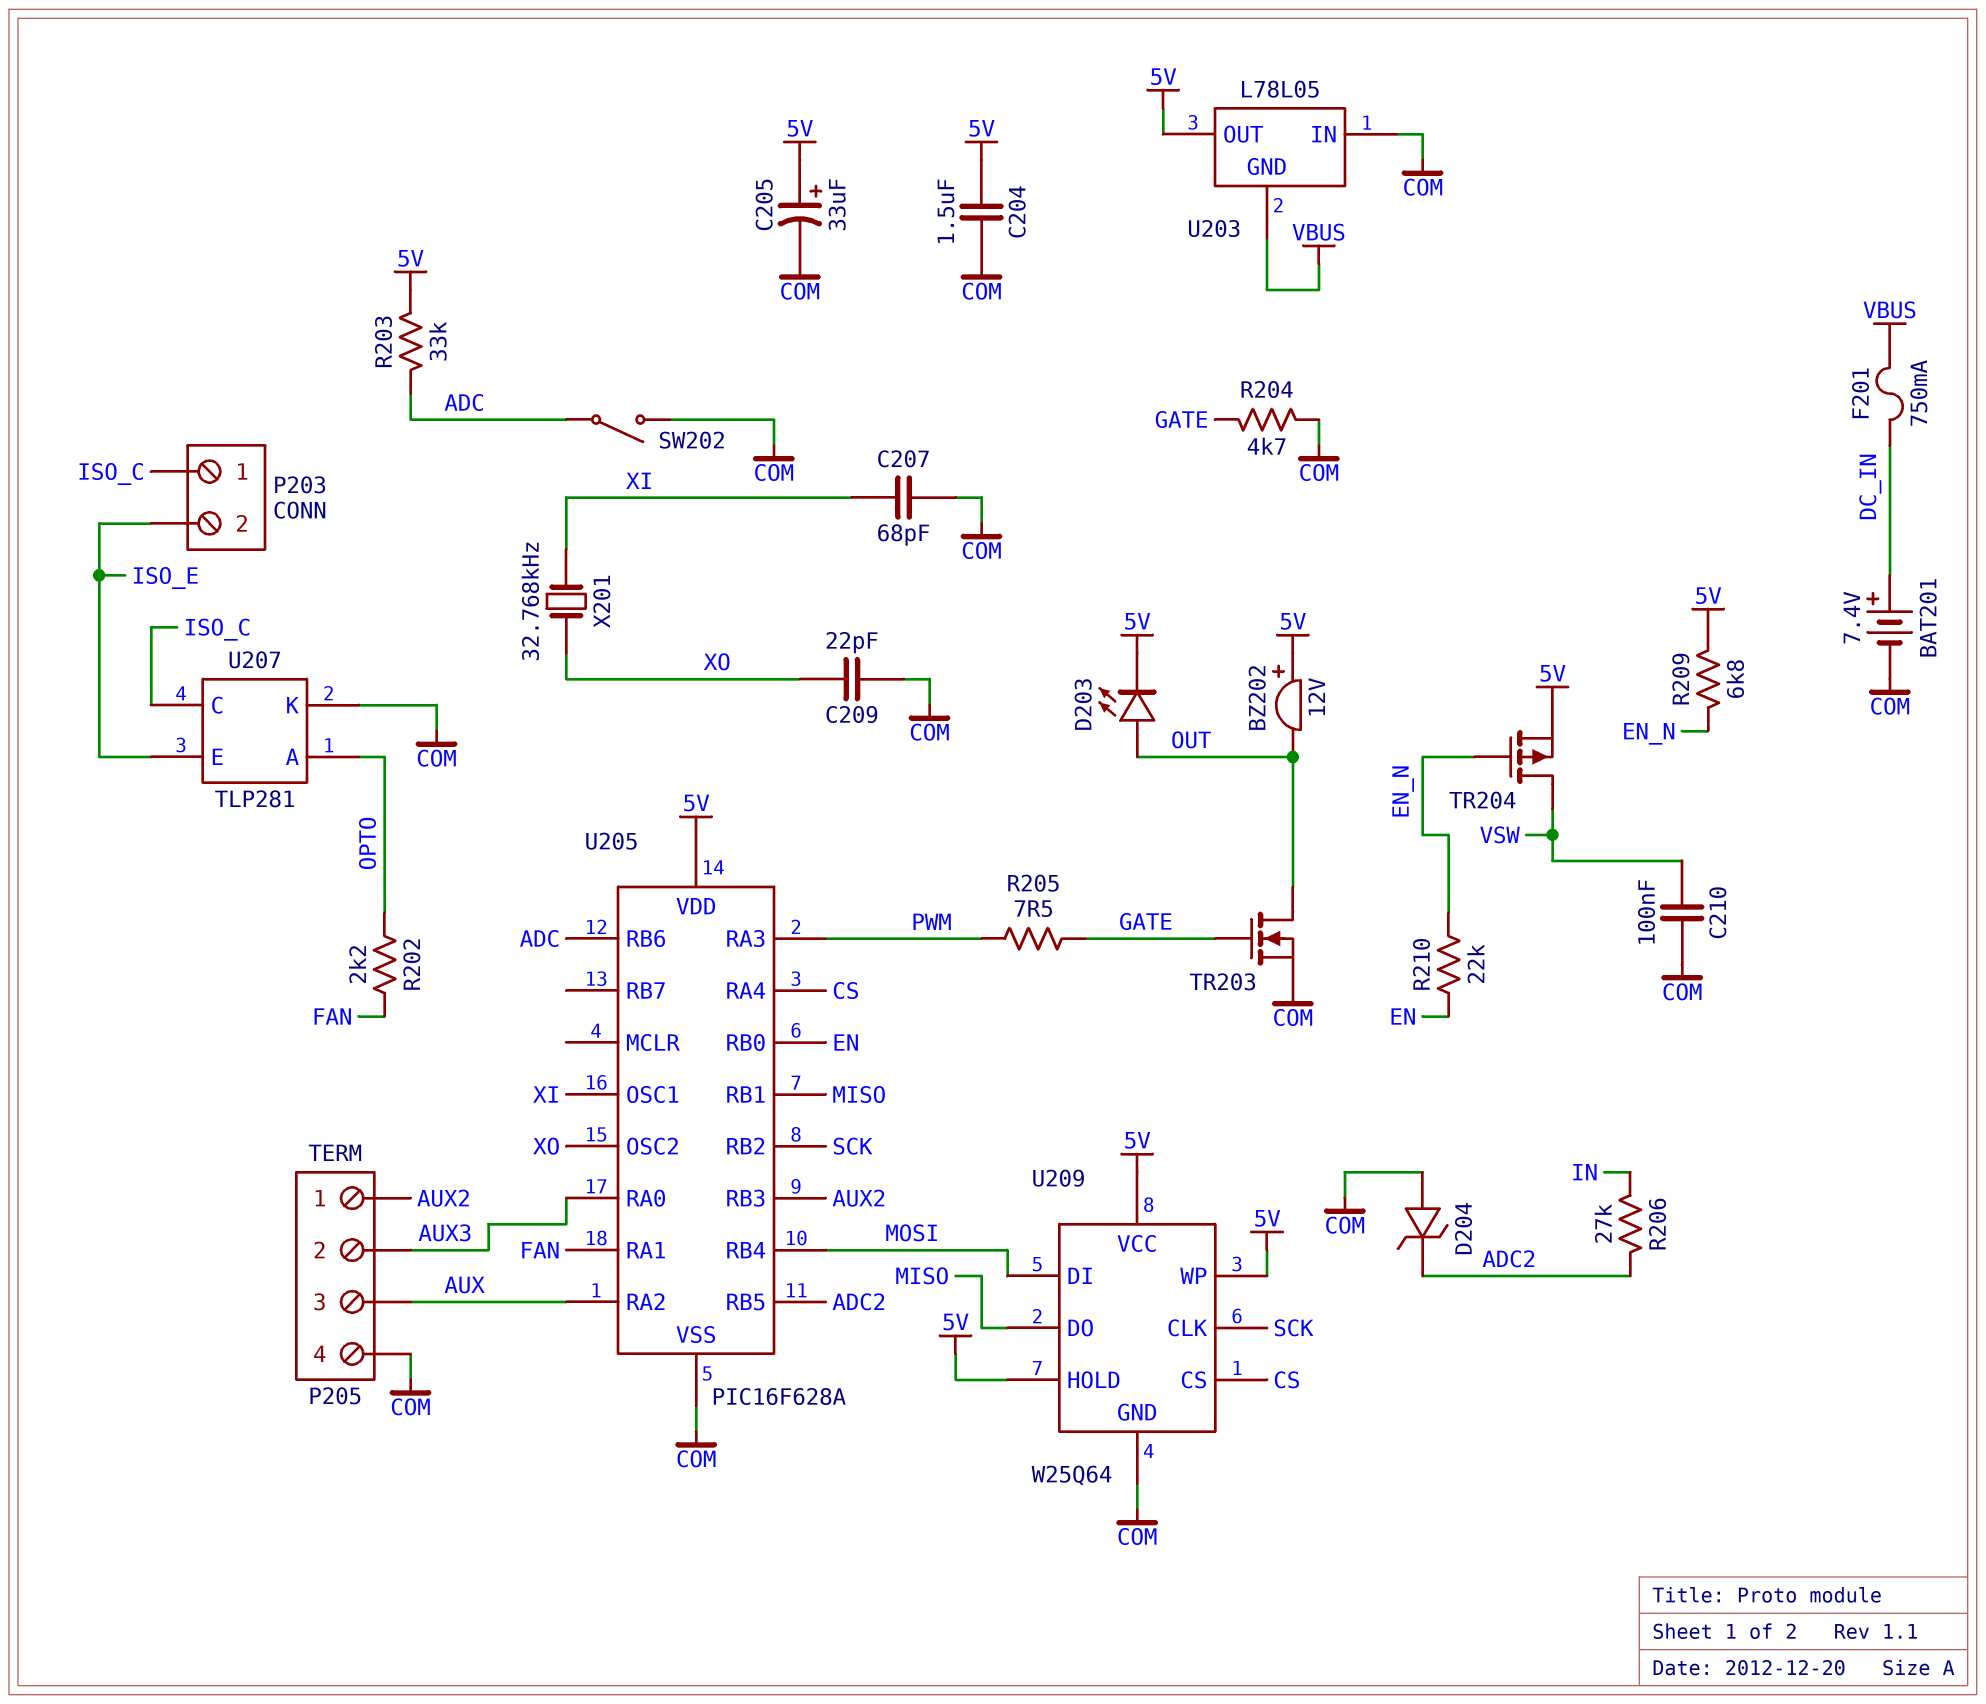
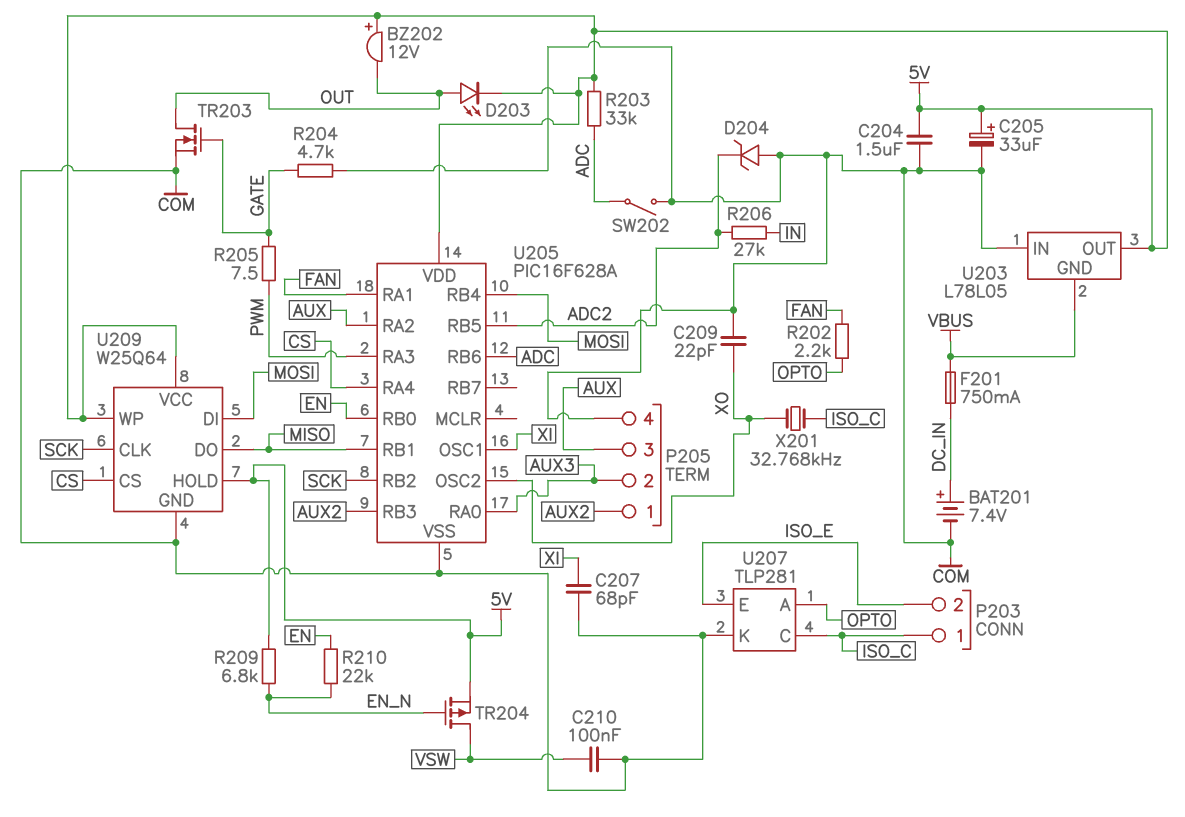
X201: 32.768kHz (XI, XO) -> 32.768kHz (ISO_C, XO)

